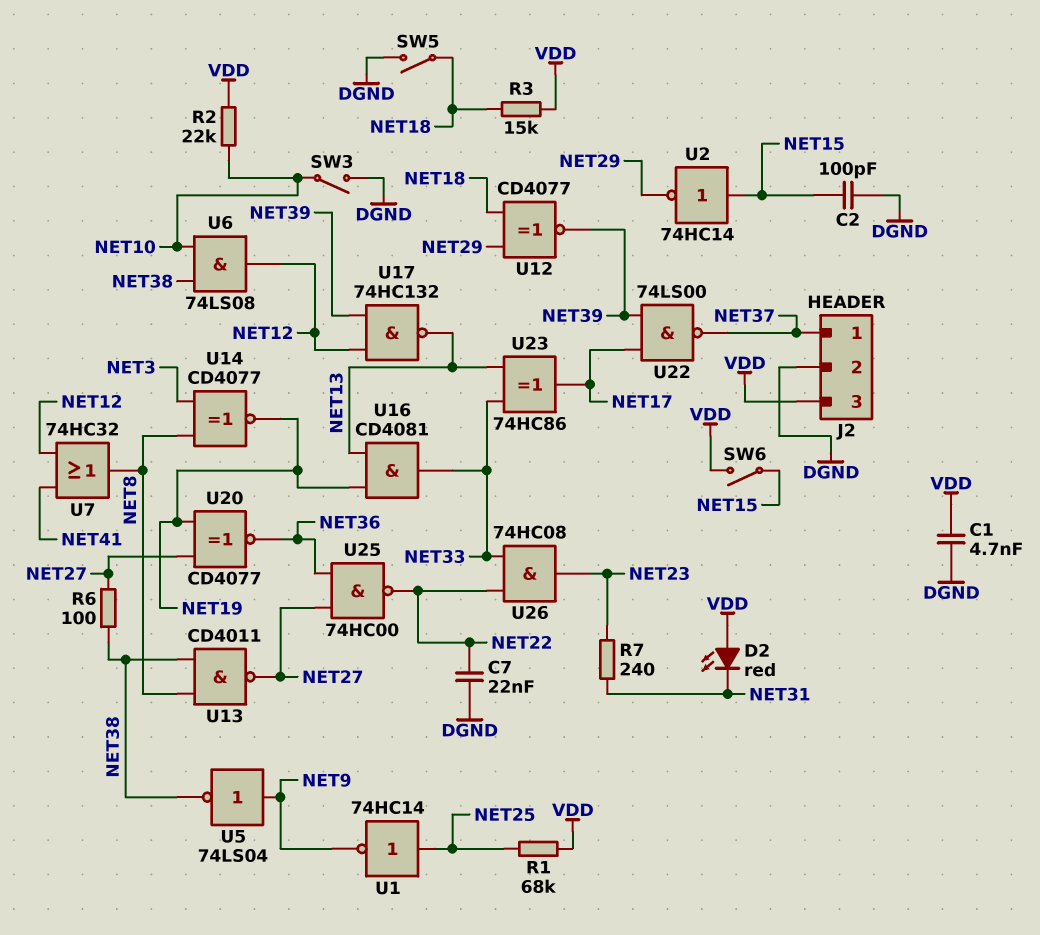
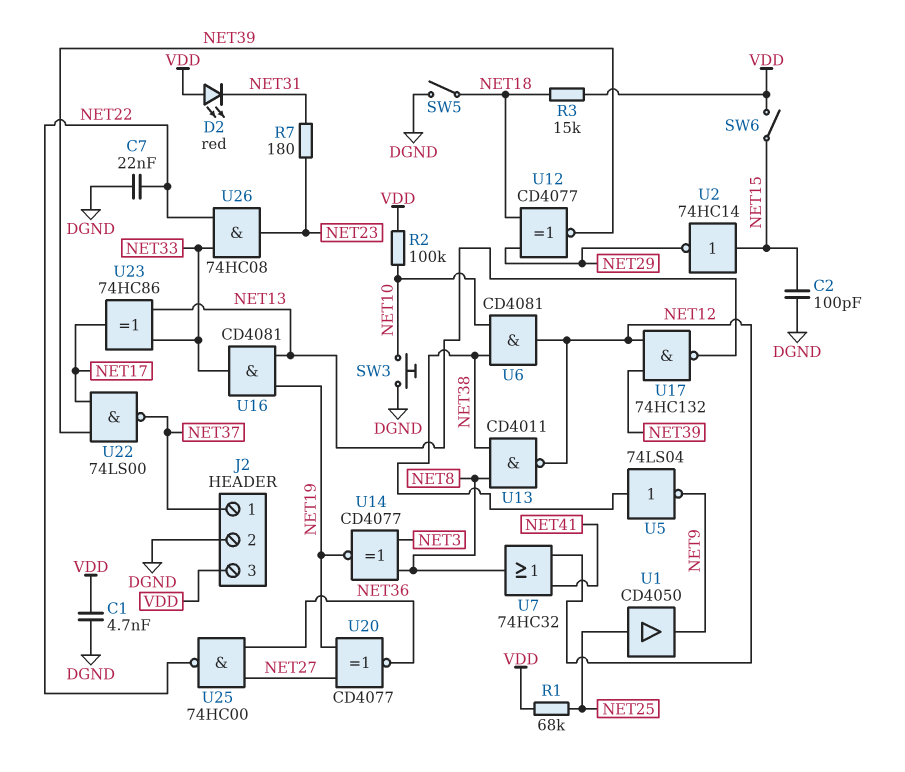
R2: 22k (NET10, VDD) -> 100k (NET10, VDD)
R6: 100 (NET27, NET38) -> none
R7: 240 (NET23, NET31) -> 180 (NET23, NET31)
SW3: switch (DGND, NET10) -> button (DGND, NET10)
U1: NOT 74HC14 (in NET25, out NET9) -> buffer CD4050 (in NET25, out NET9)
U5: NOT 74LS04 (in NET9, out NET38) -> NOT 74LS04 (in NET38, out NET9)
U6: AND 74LS08 (in NET10, in NET38, out NET12) -> AND CD4081 (in NET10, in NET38, out NET12)
U13: NAND CD4011 (in NET8, in NET38, out NET27) -> NAND CD4011 (in NET8, in NET38, out NET12)

